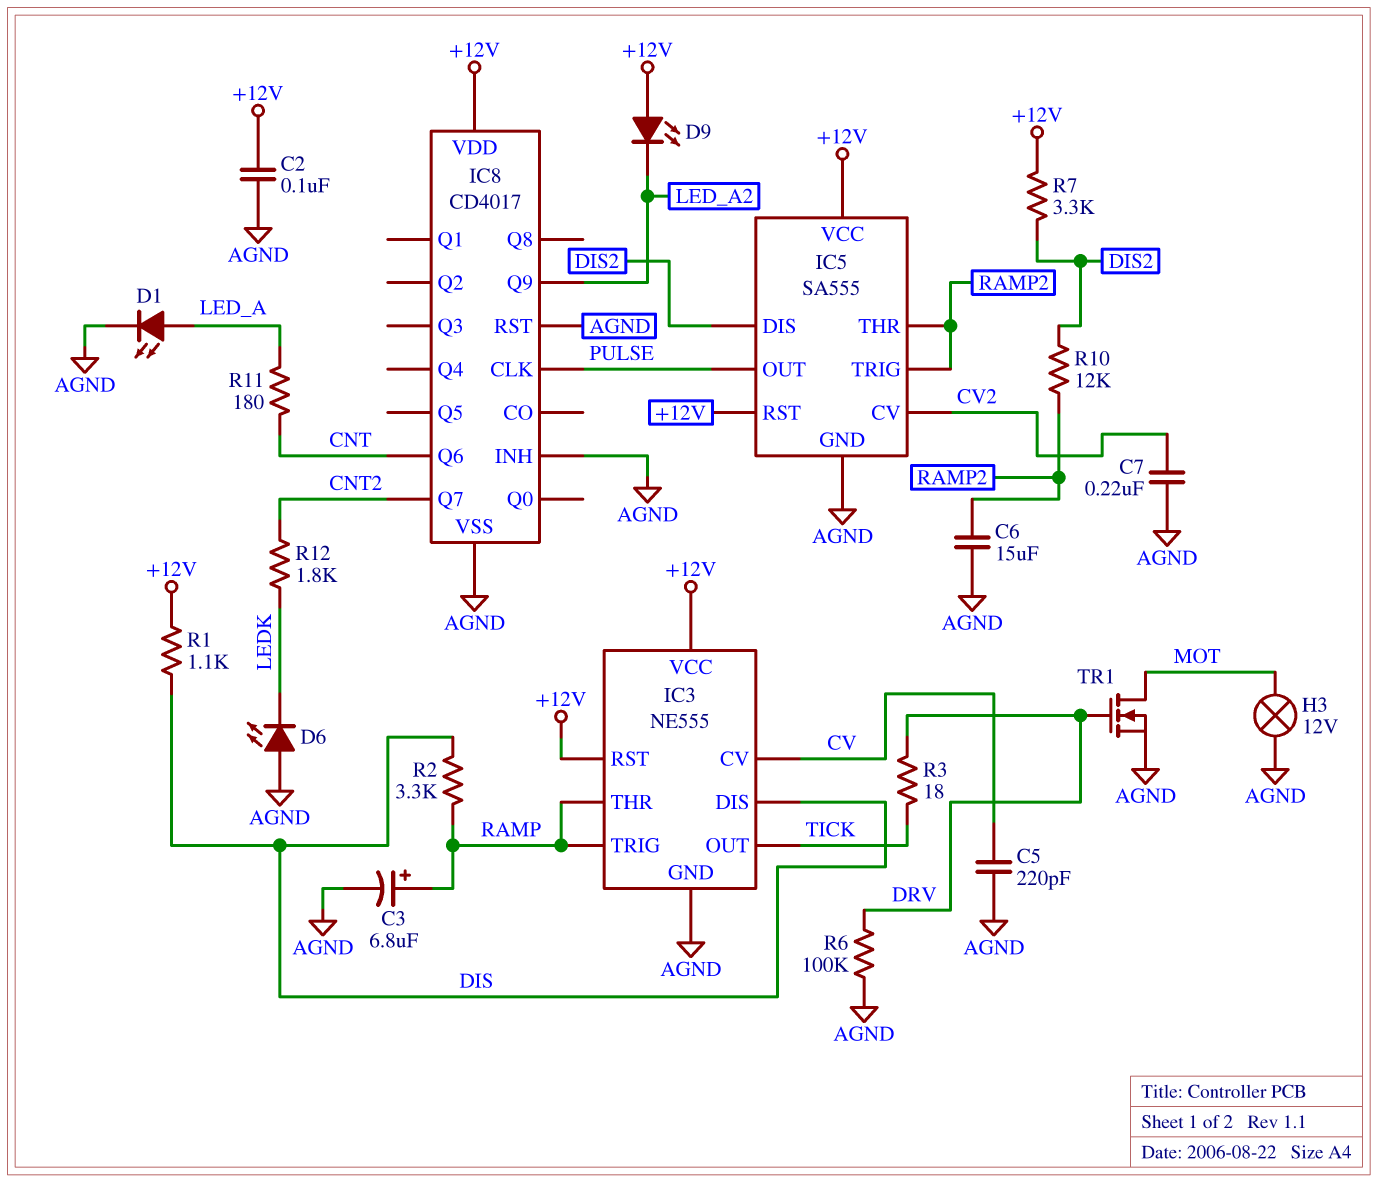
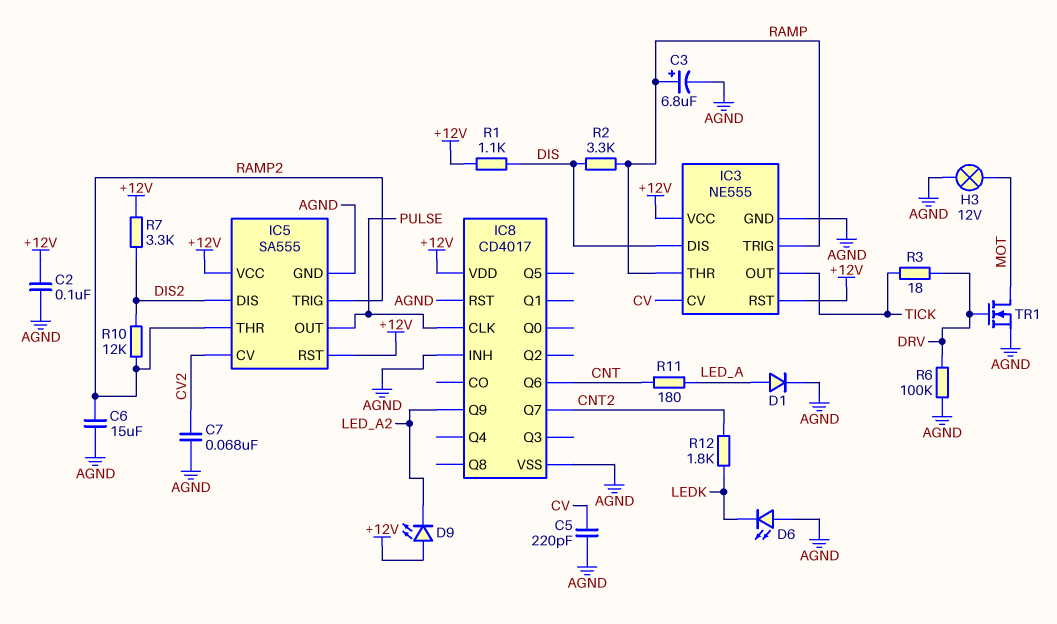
C7: 220nF (AGND, CV2) -> 68nF (AGND, CV2)
D1: LED (A LED_A, K AGND) -> diode (A LED_A, K AGND)

